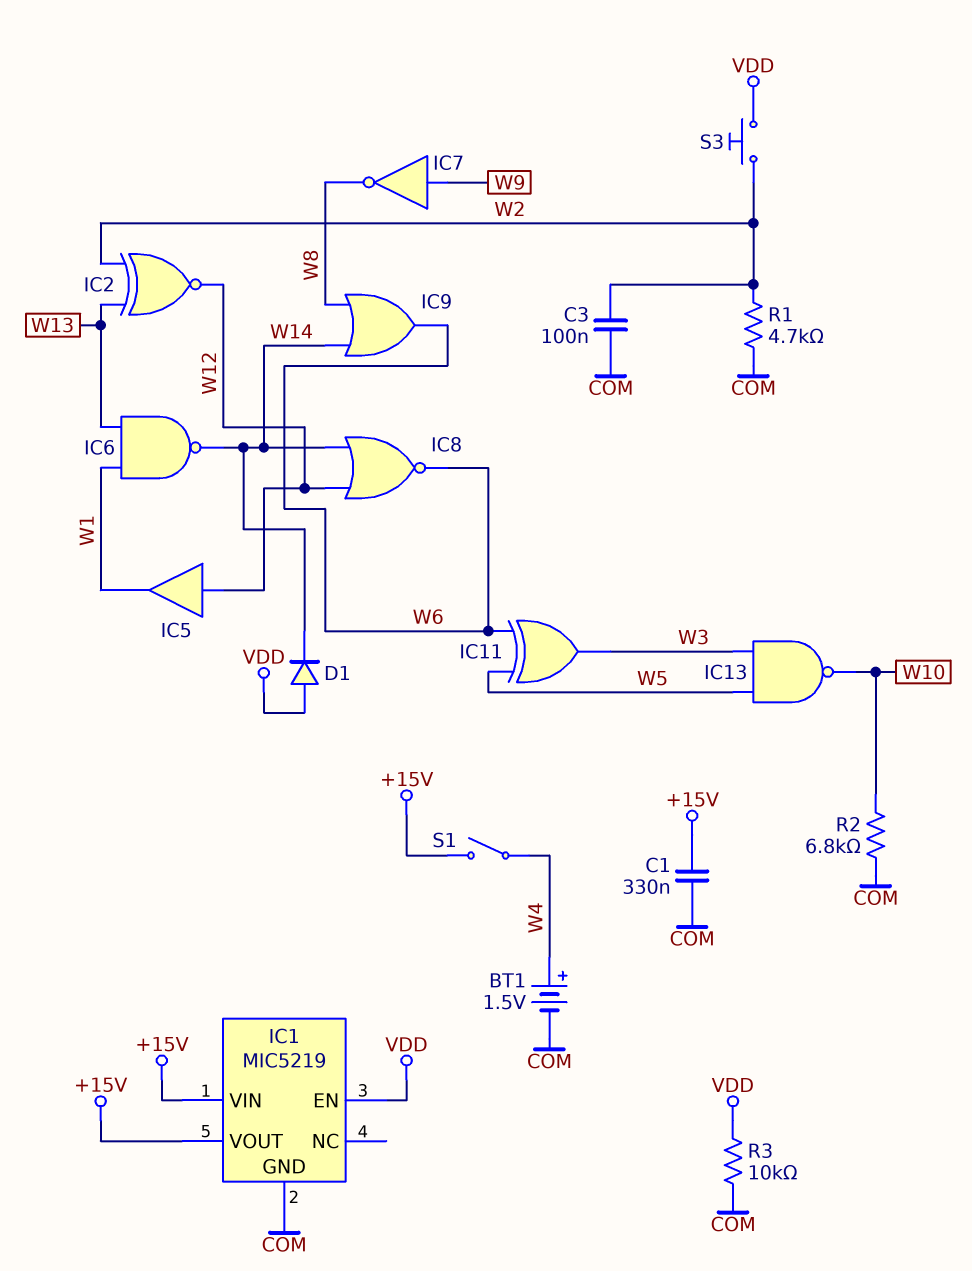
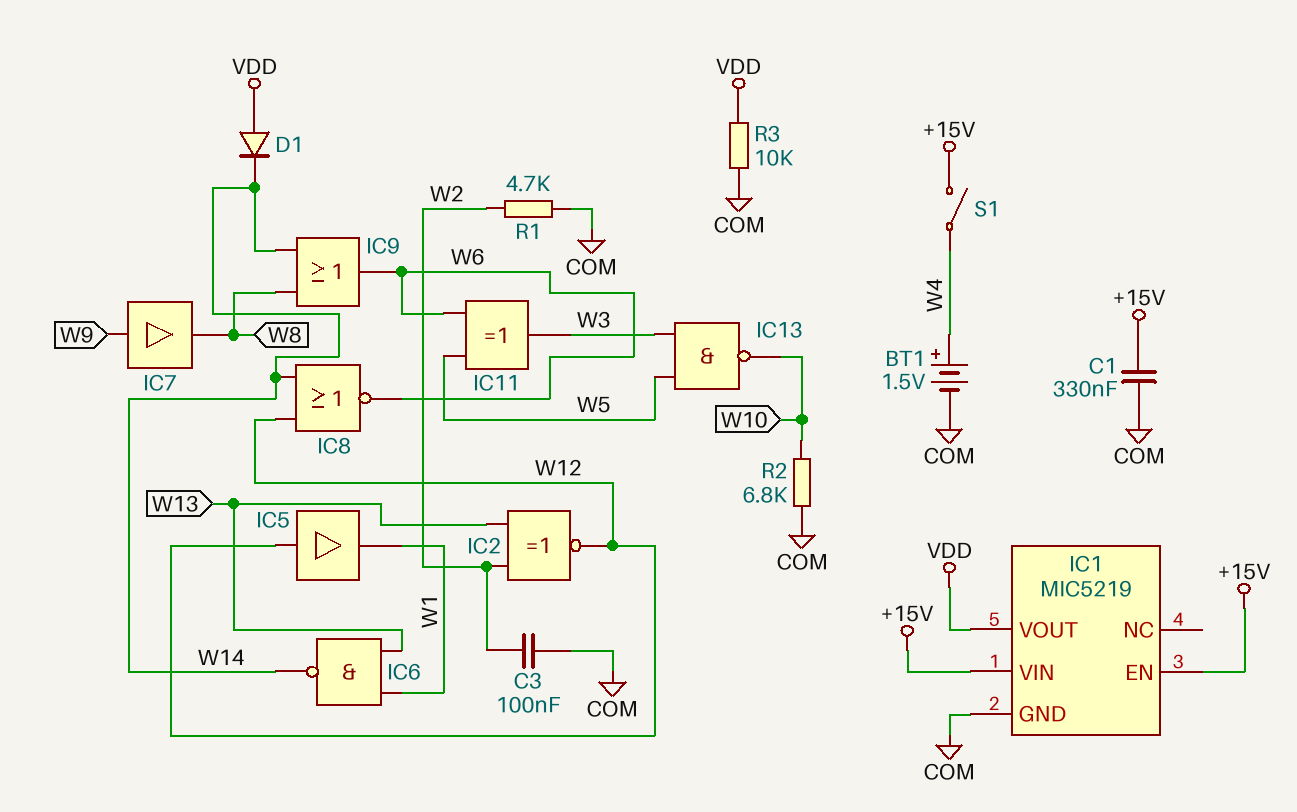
IC1 pin EN: VDD -> +15V
IC1 pin VOUT: +15V -> VDD
IC7: NOT (in W9, out W8) -> buffer (in W9, out W8)
S3: button (VDD, W2) -> none

